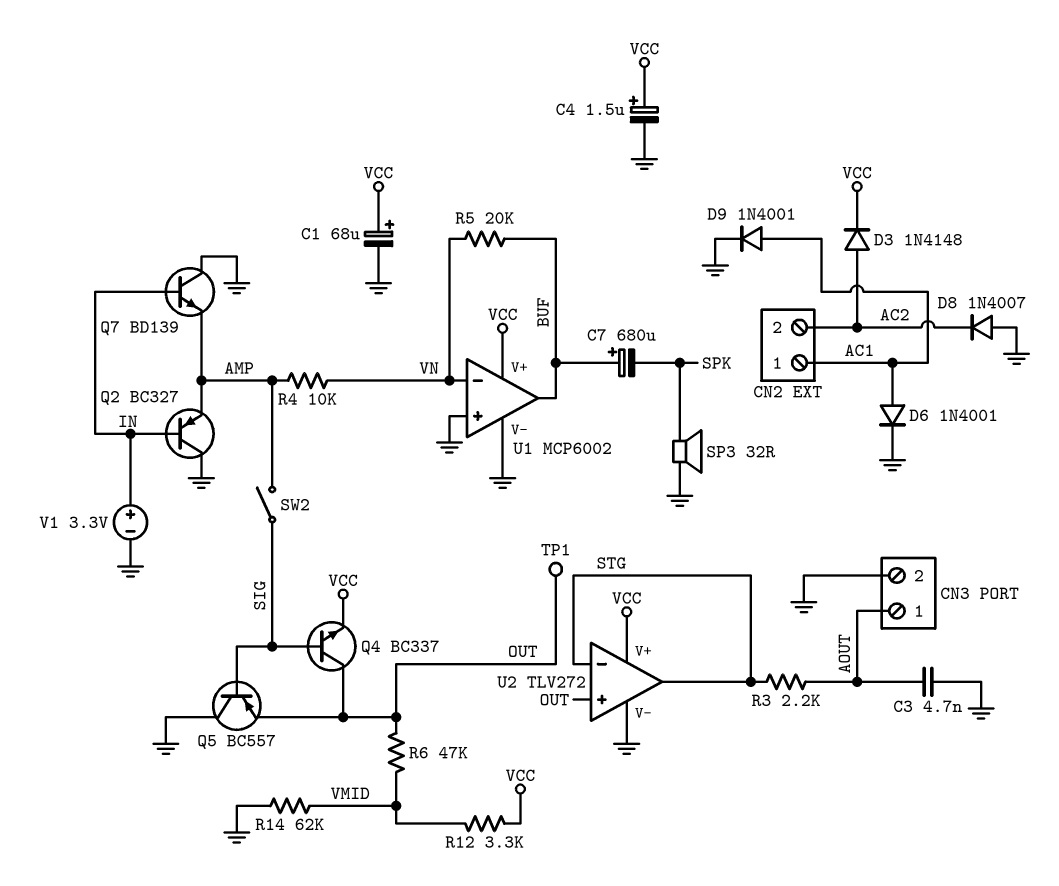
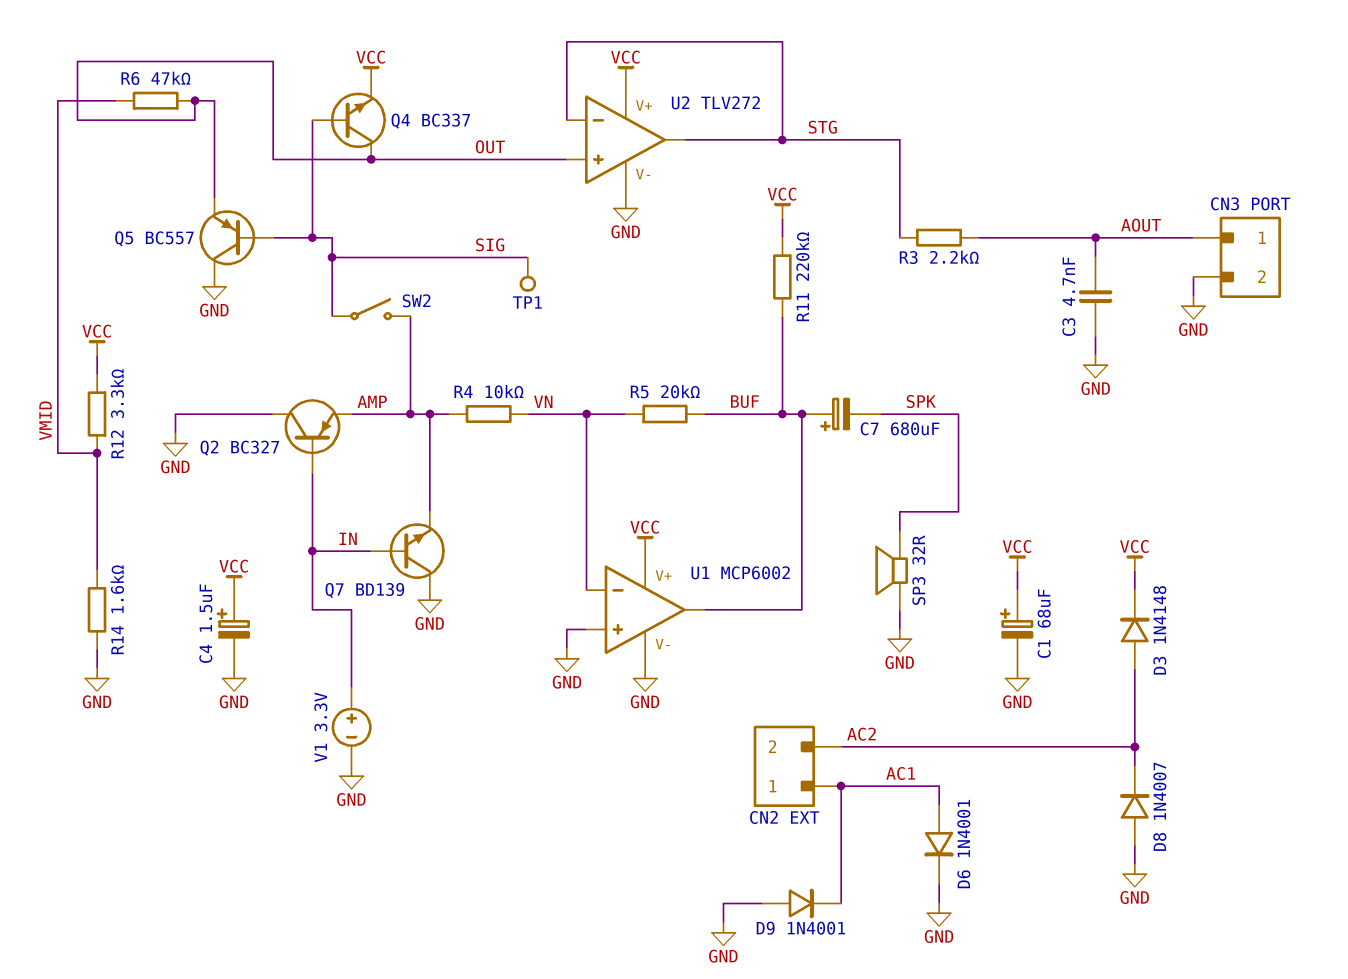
D9: diode 1N4001 (A AC1, K GND) -> diode 1N4001 (A GND, K AC1)
R11: none -> 220k (BUF, VCC)
R14: 62k (GND, VMID) -> 1.6k (GND, VMID)
TP1: test point (OUT) -> test point (SIG)

